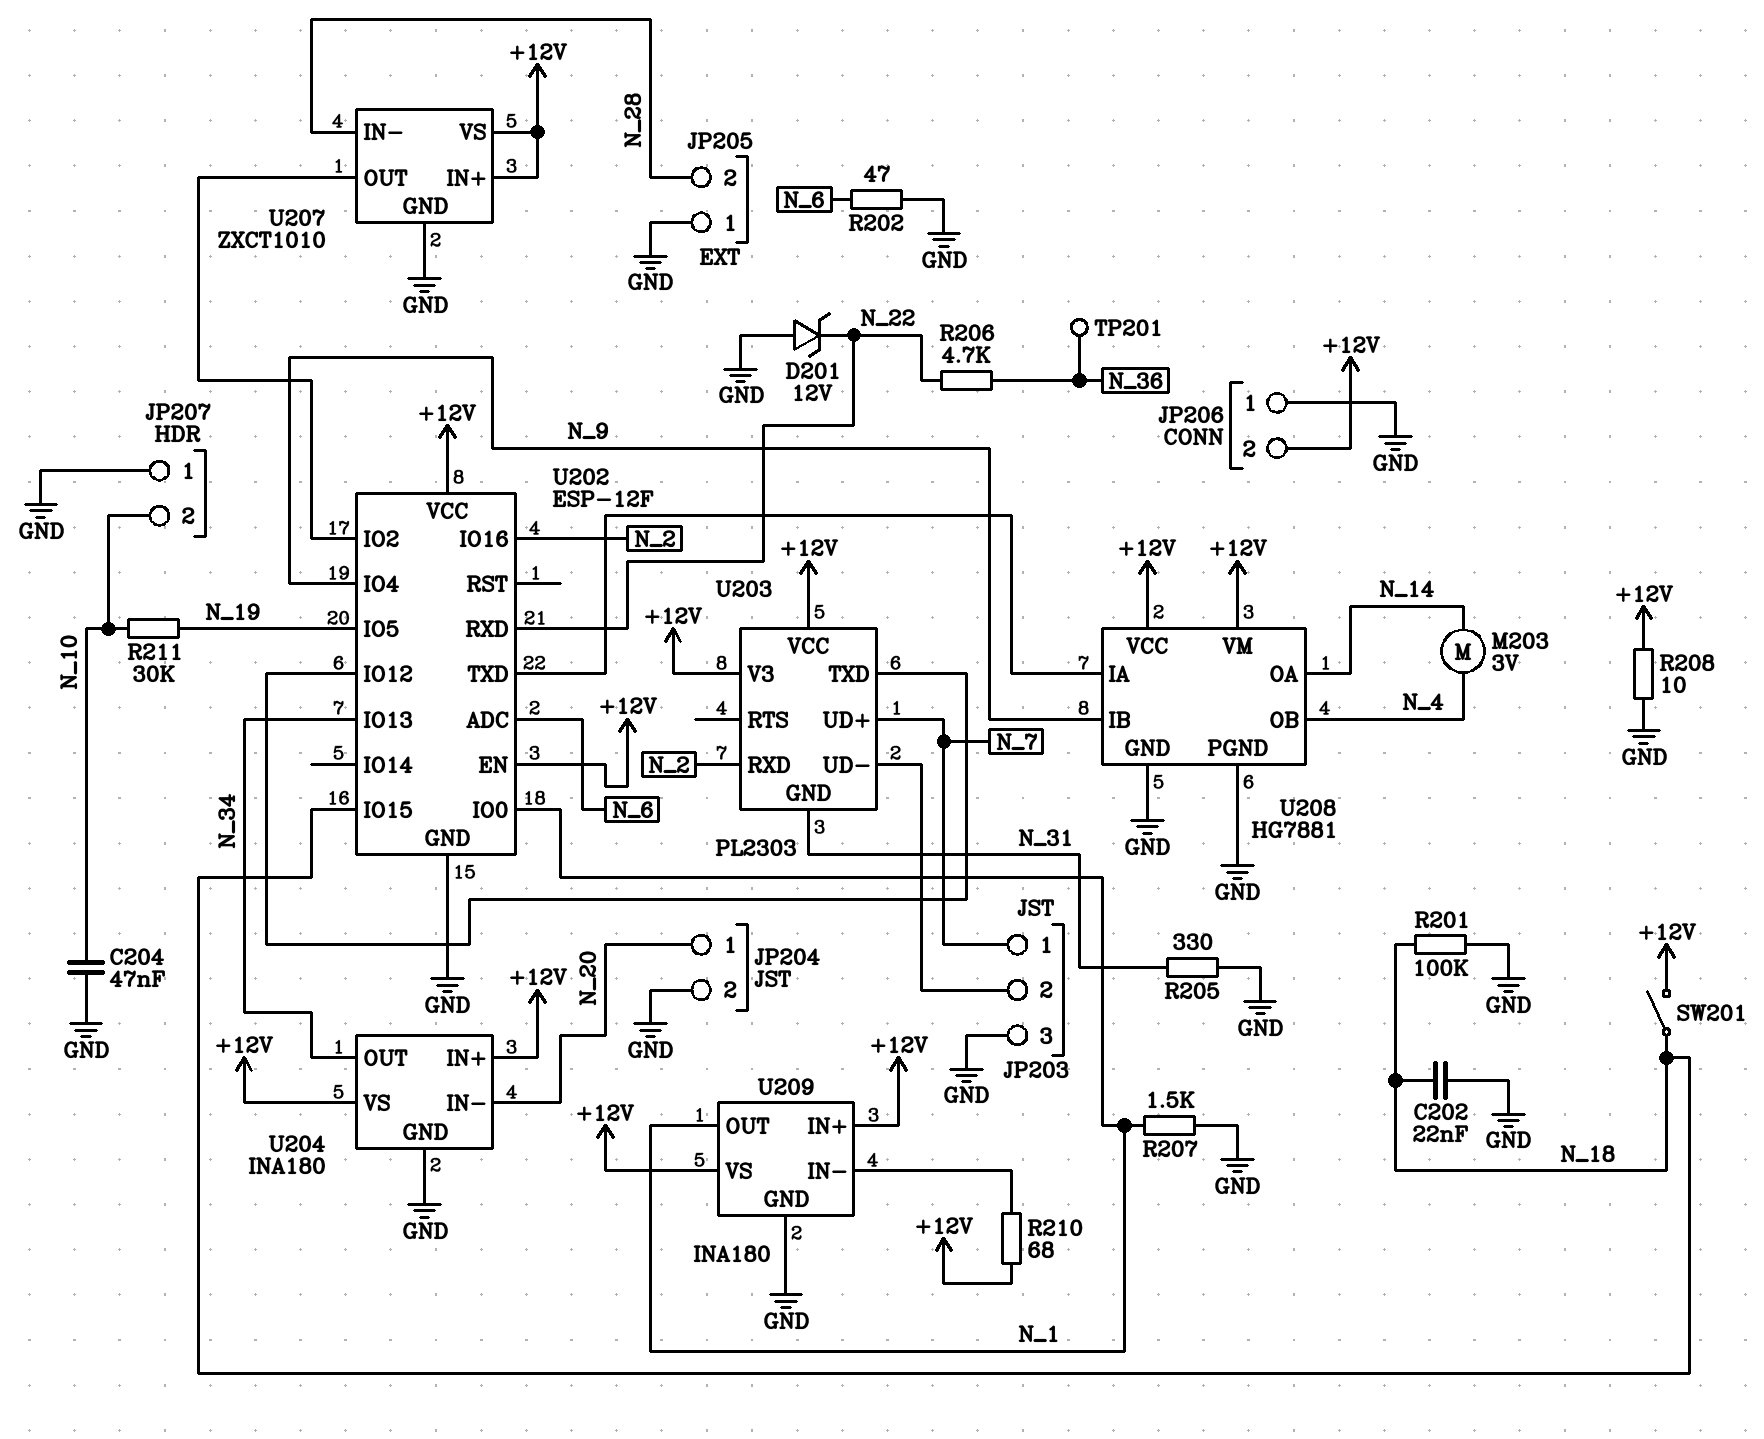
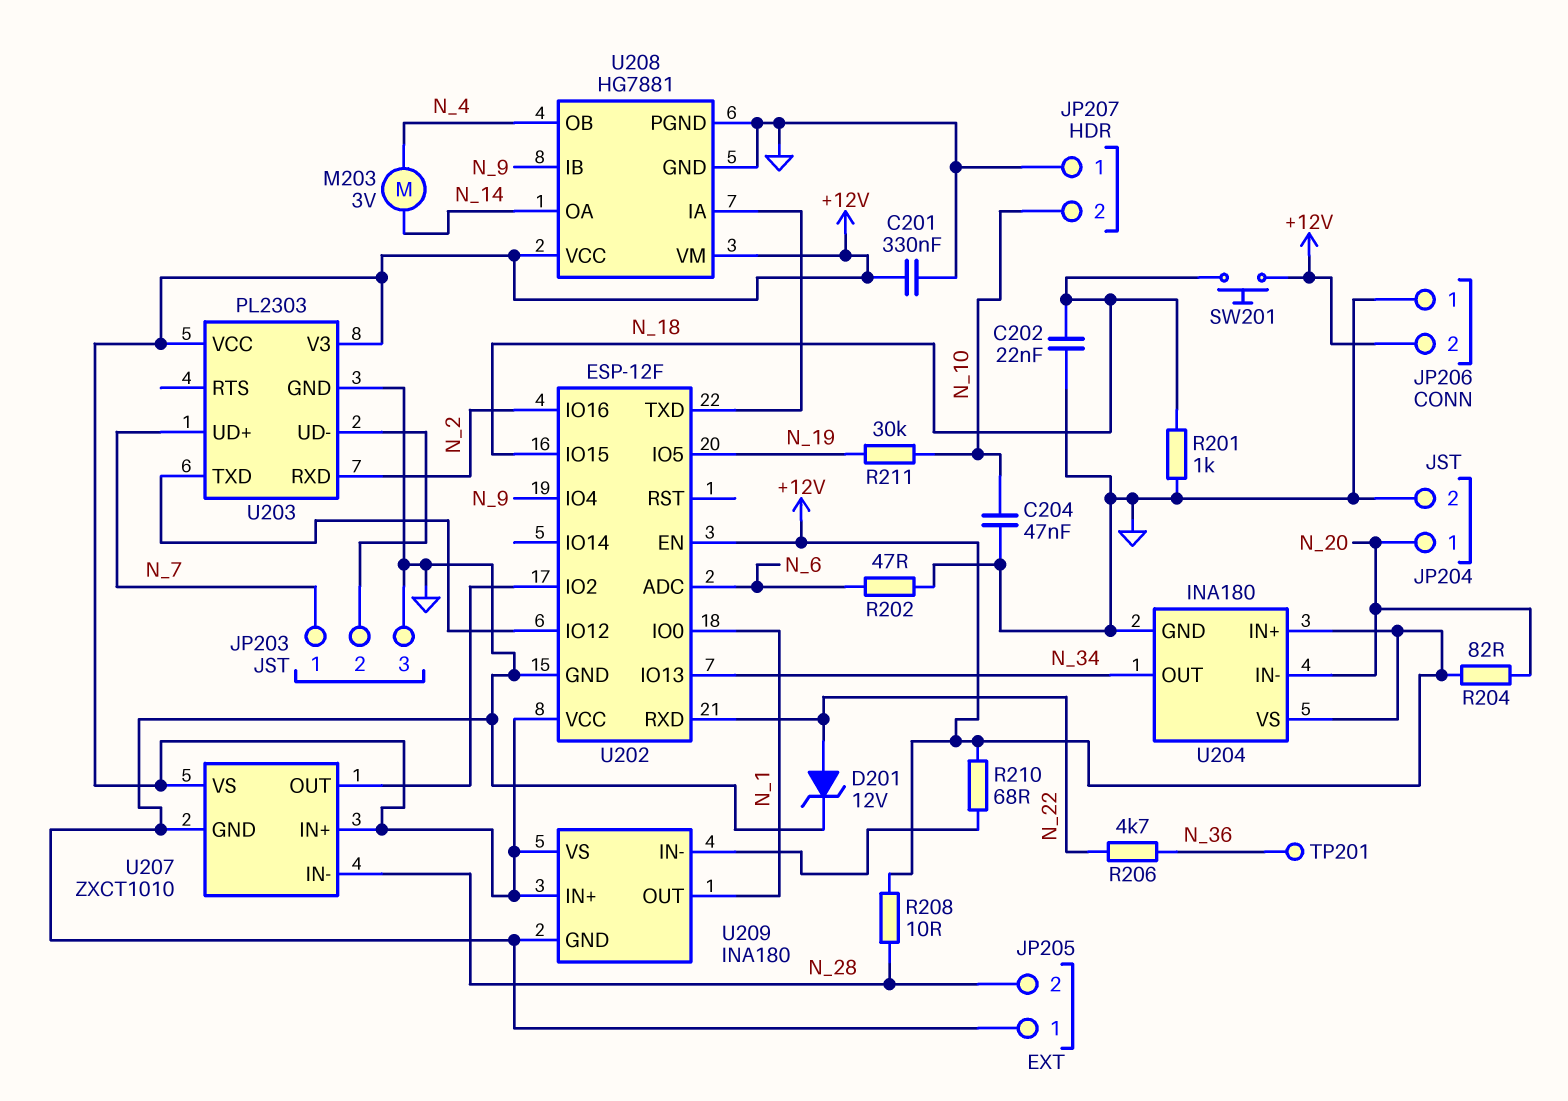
C201: none -> 330nF (+12V, GND)
D201: zener 12V (A GND, K N_22) -> zener 12V (A N_22, K GND)
R201: 100k (GND, N_18) -> 1k (GND, N_18)
R204: none -> 82 (+12V, N_20)
R205: 330 (GND, N_31) -> none
R207: 1.5k (GND, N_1) -> none
R208: 10 (+12V, GND) -> 10 (+12V, N_28)
SW201: switch (+12V, N_18) -> button (+12V, N_18)
U203 pin GND: N_31 -> GND

